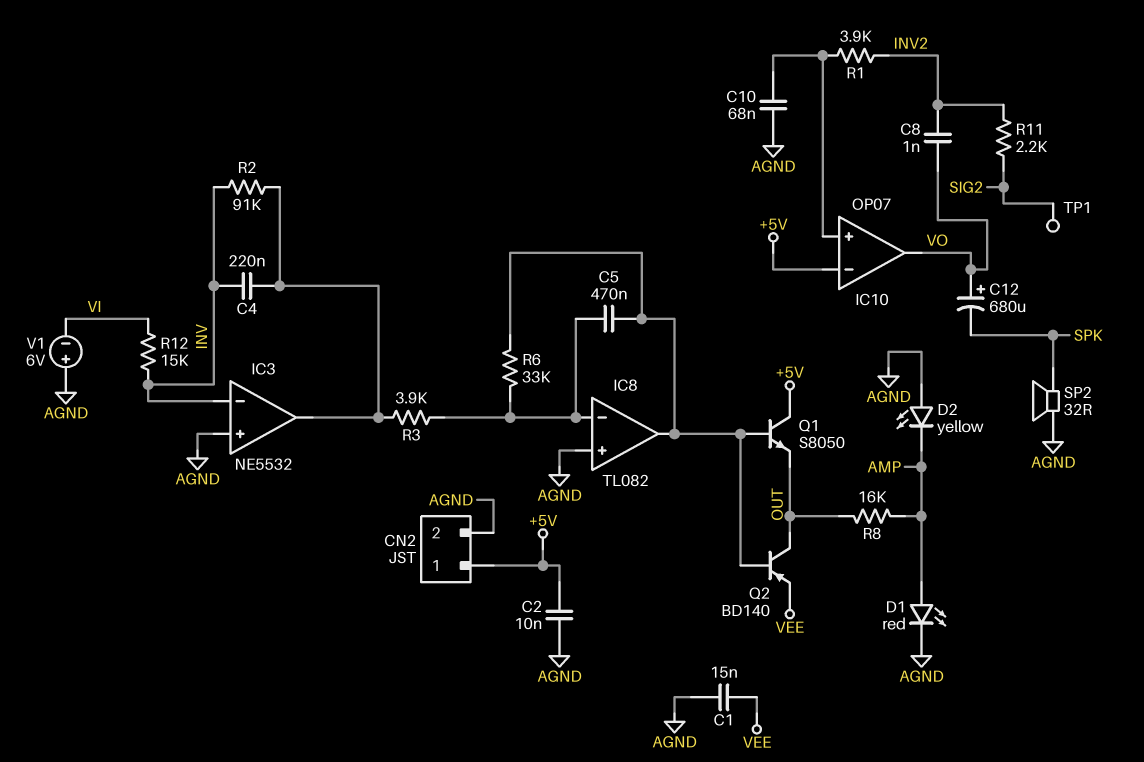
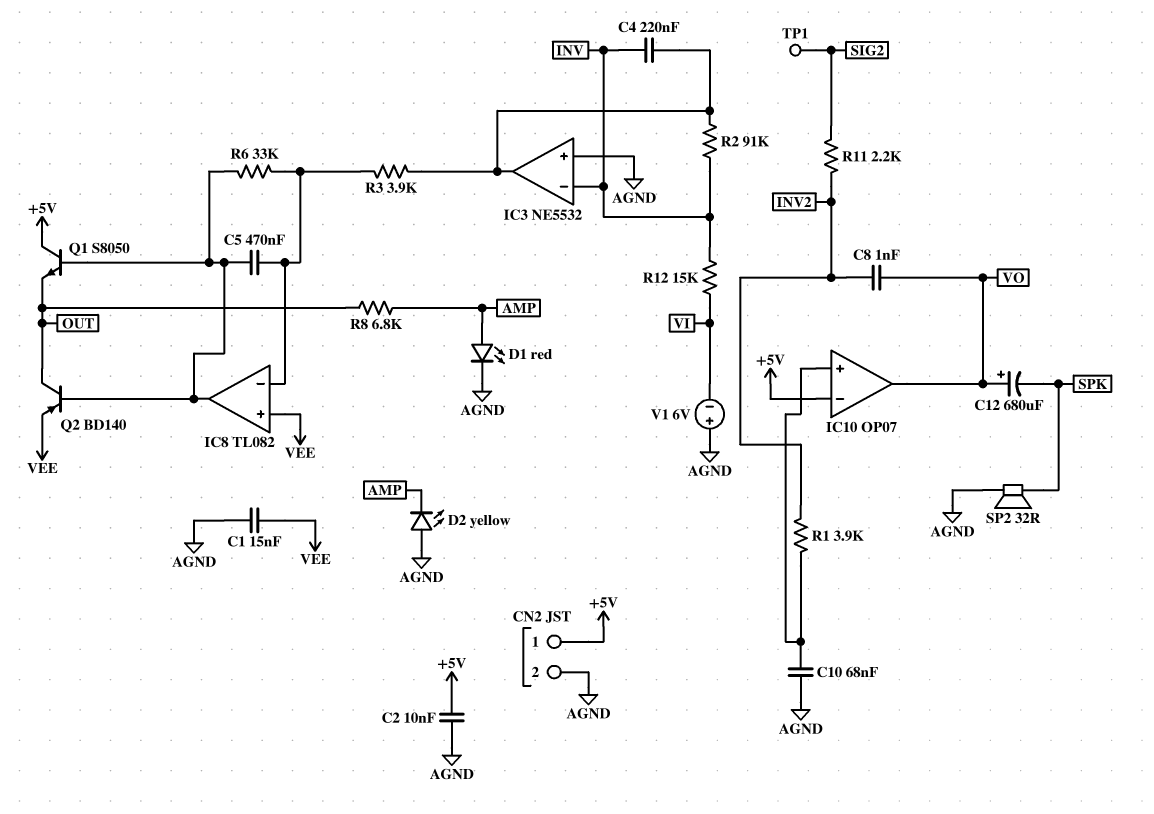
IC8 pin in+: AGND -> VEE
R8: 16k (AMP, OUT) -> 6.8k (AMP, OUT)

